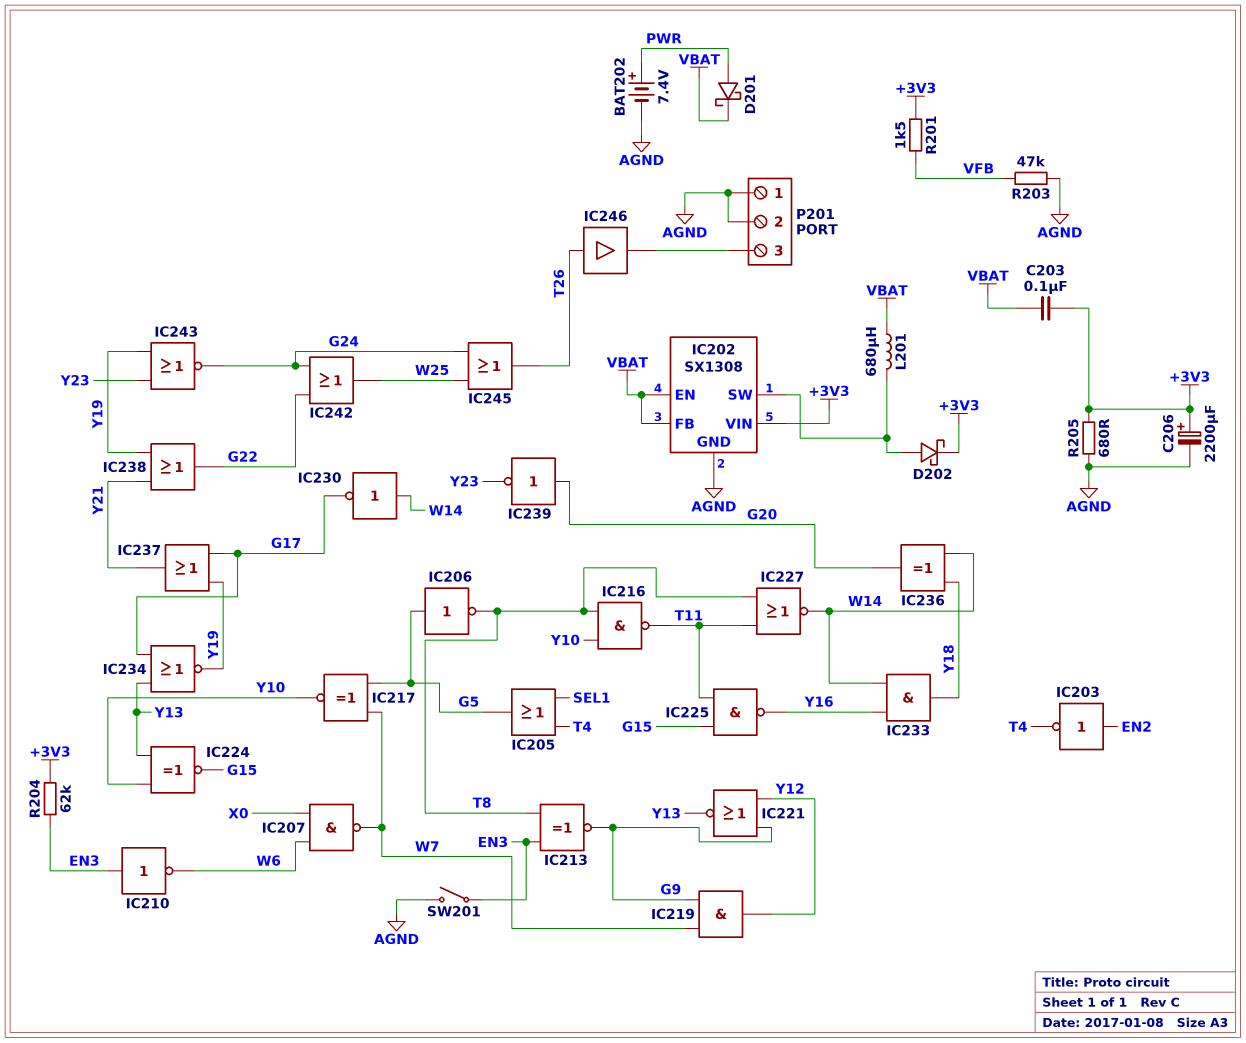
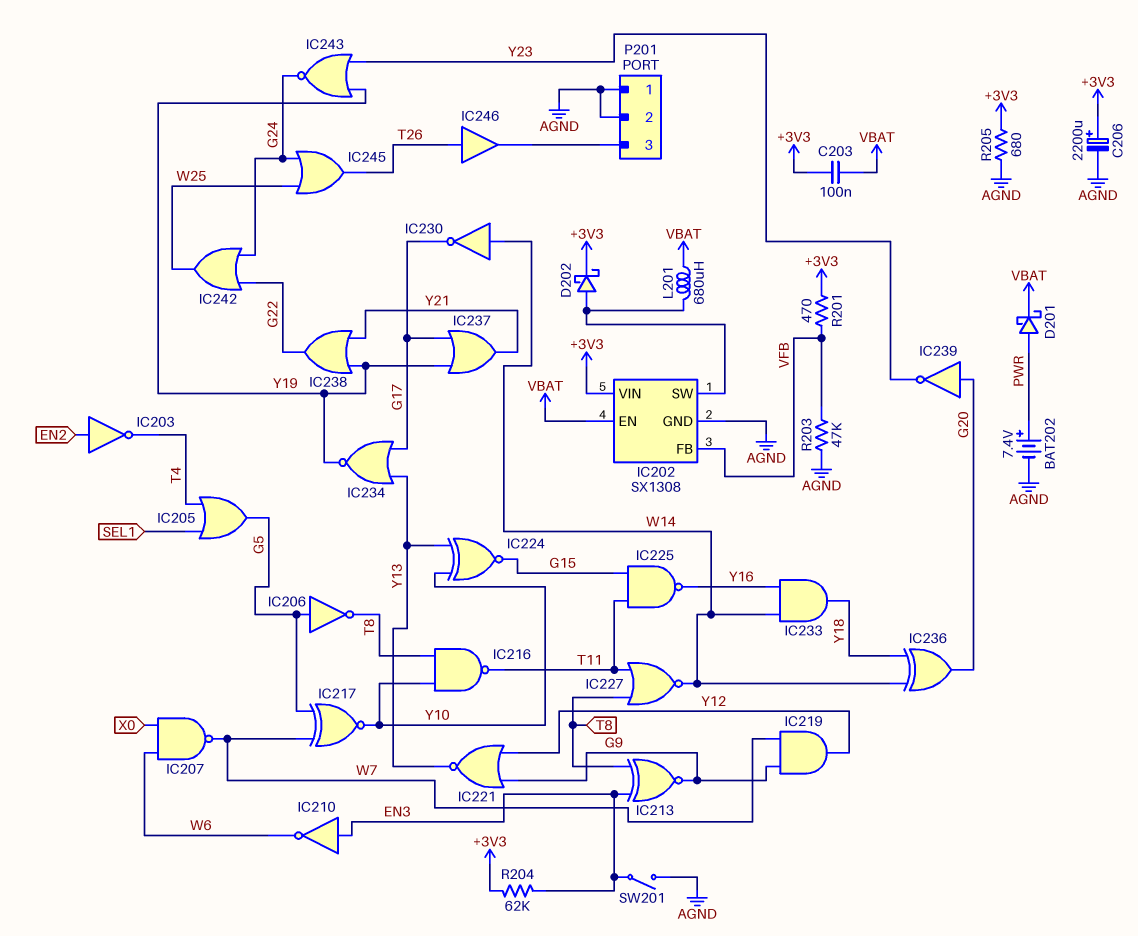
IC202 pin FB: VBAT -> VFB
R201: 1.5k (+3V3, VFB) -> 470 (+3V3, VFB)

